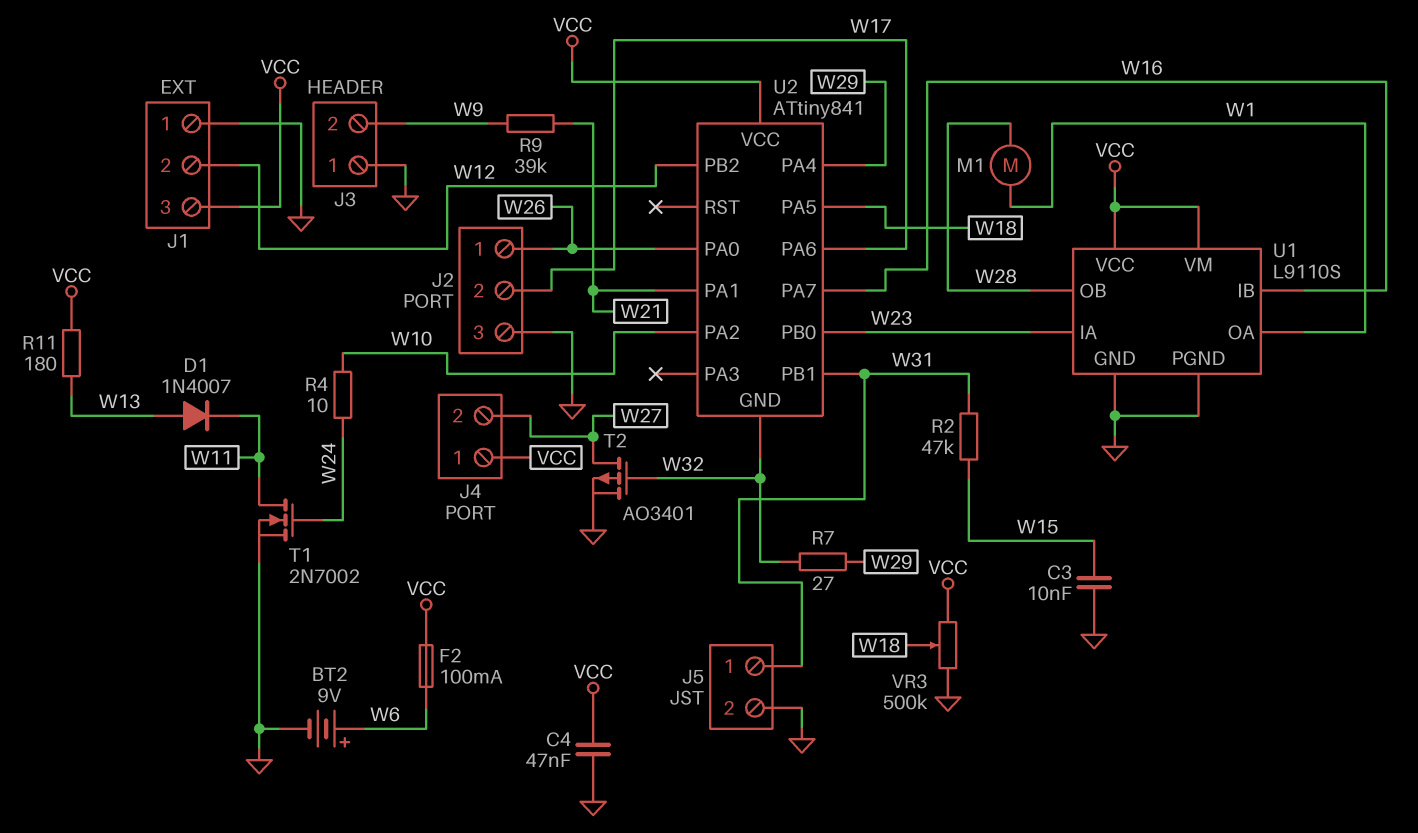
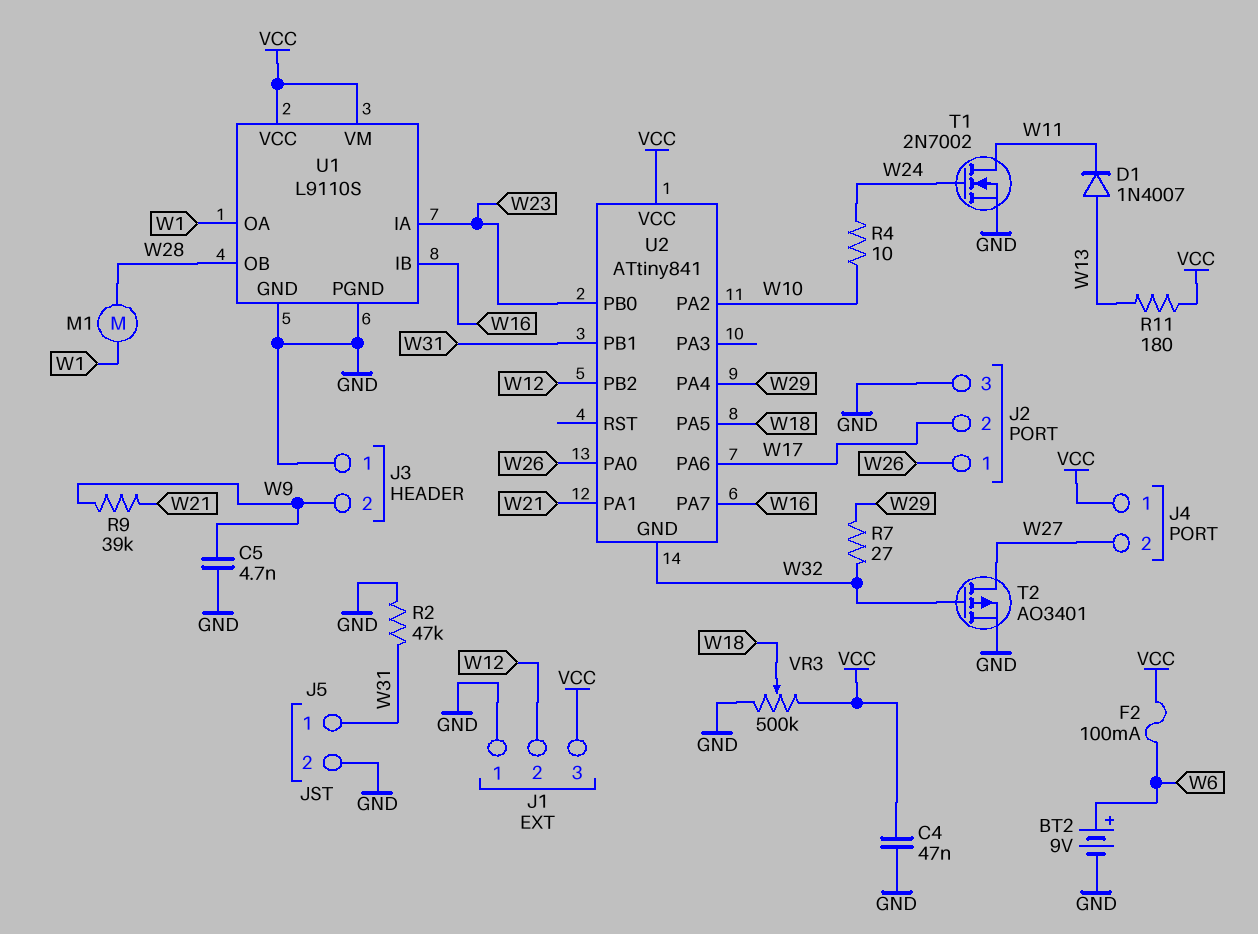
C3: 10nF (GND, W15) -> none
C5: none -> 4.7nF (GND, W9)
R2: 47k (W15, W31) -> 47k (GND, W31)

